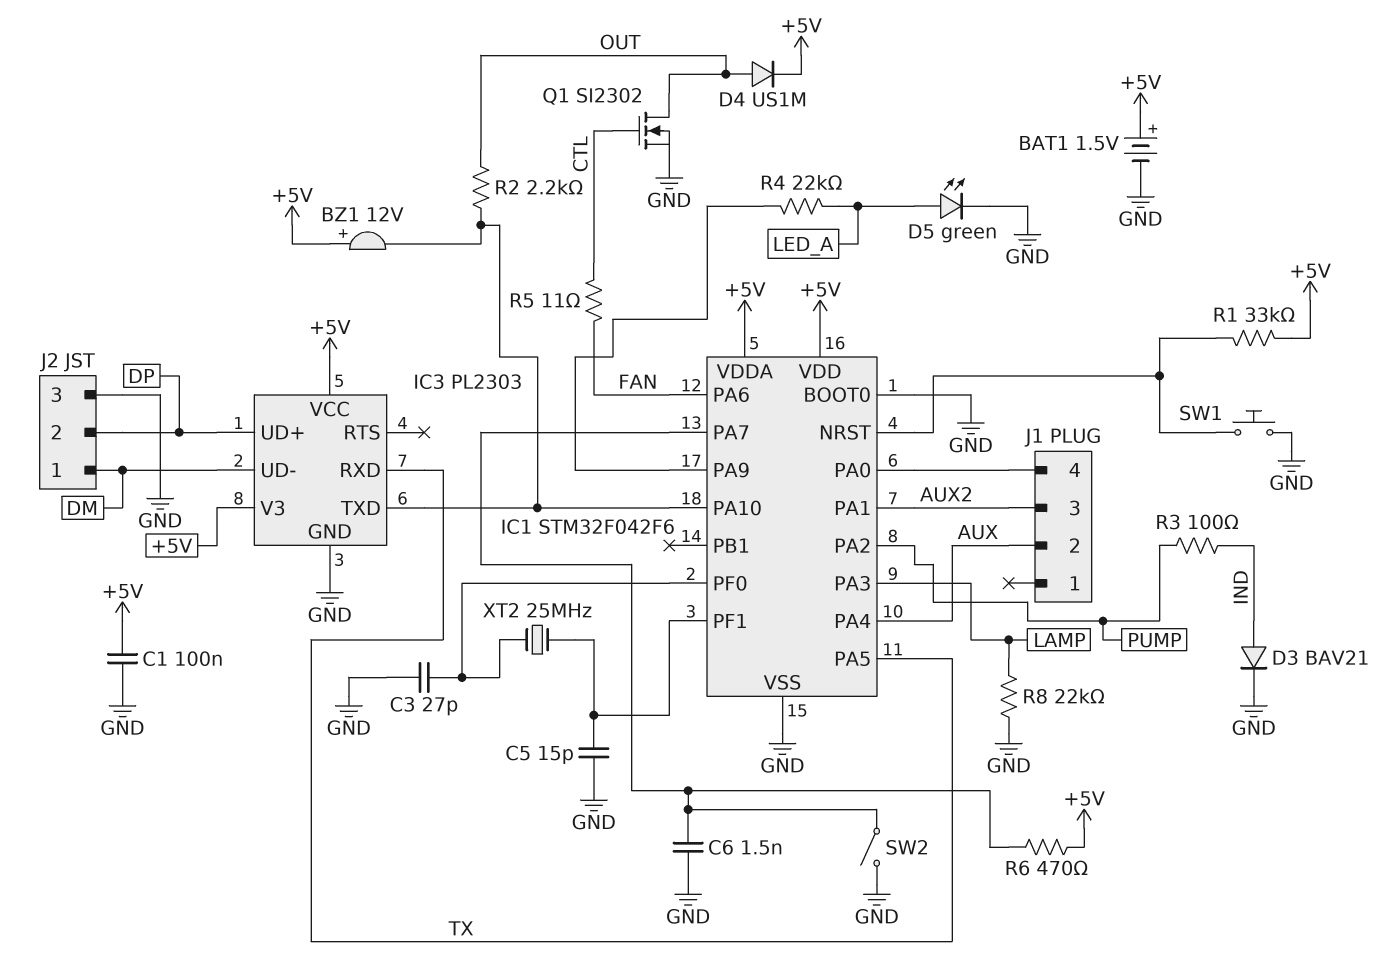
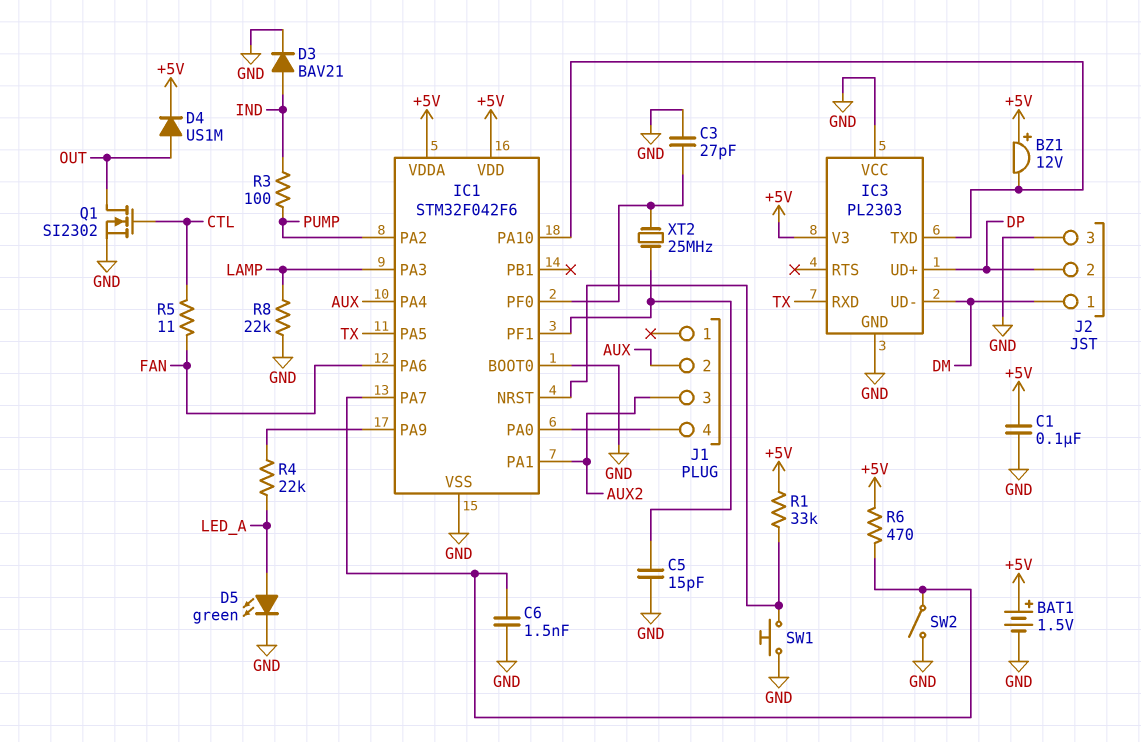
IC3 pin VCC: +5V -> GND
R2: 2.2k (IC1/PA10, OUT) -> none

